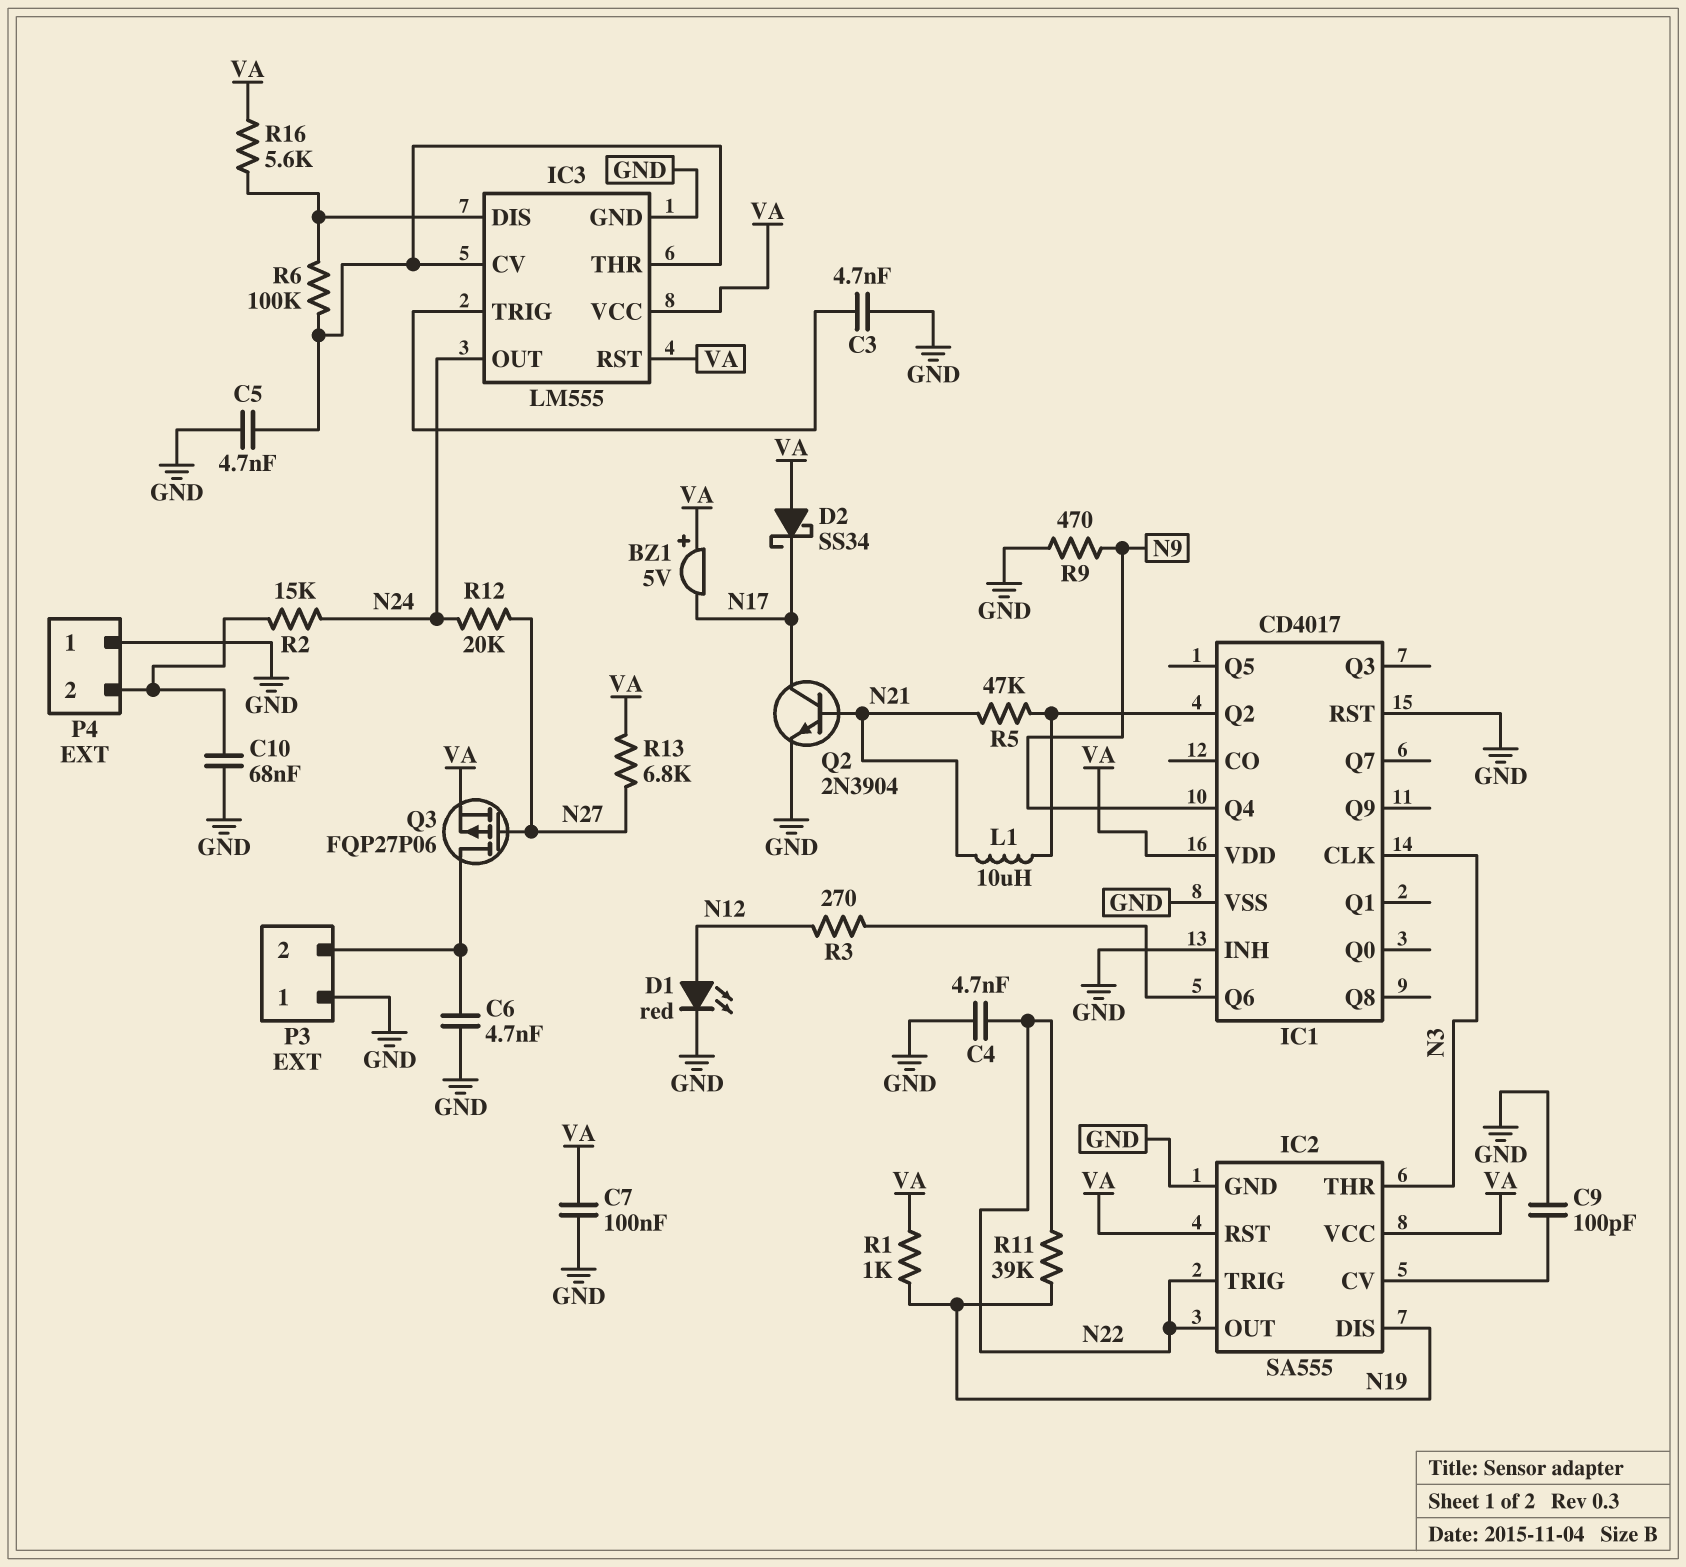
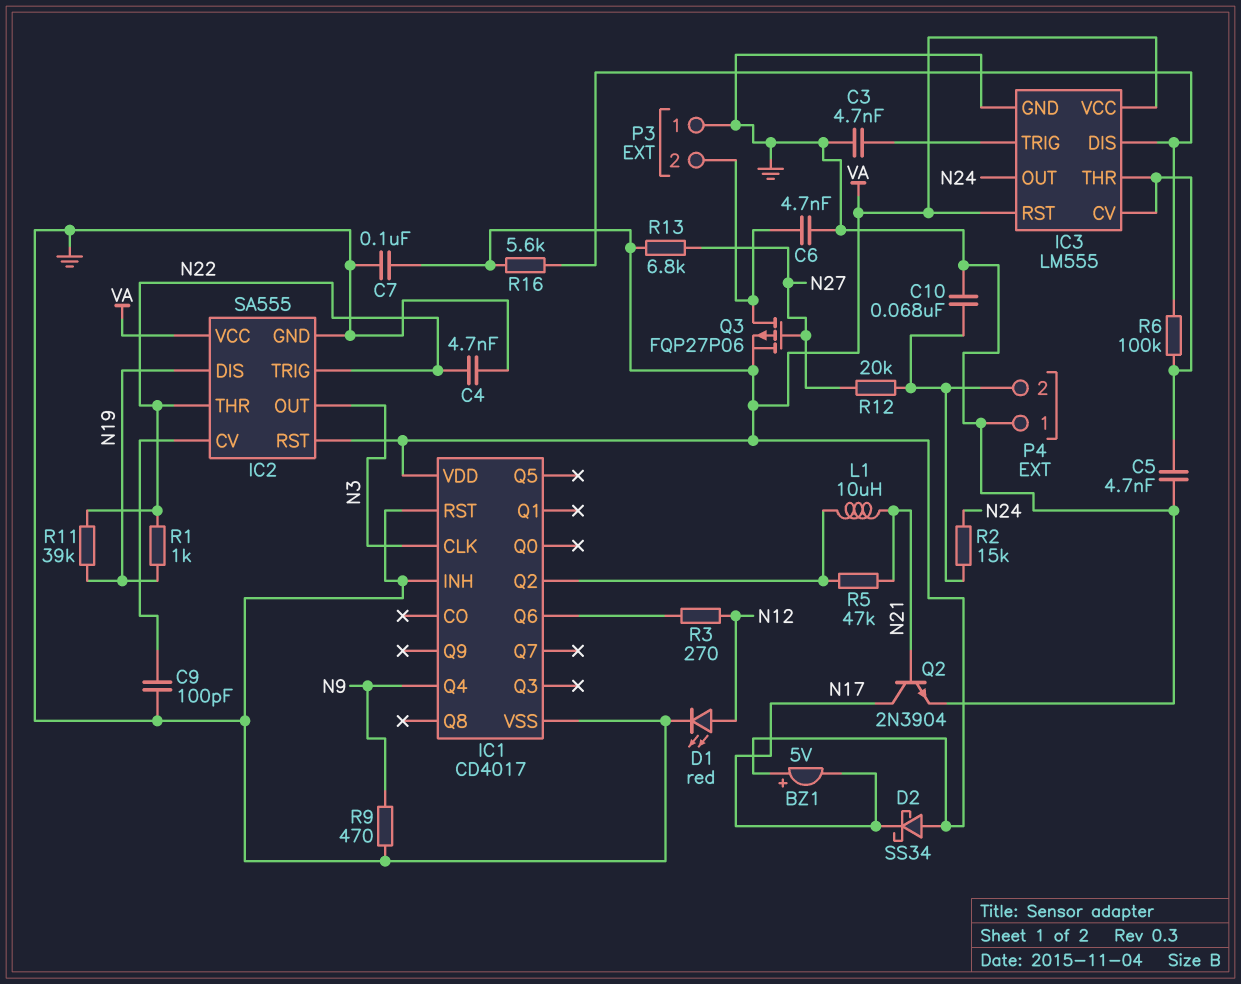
IC2 pin OUT: N22 -> N3
IC2 pin THR: N3 -> N22
R1: 1k (N19, VA) -> 1k (N19, N22)
R12: 20k (N24, N27) -> 20k (N27, P4/2)

